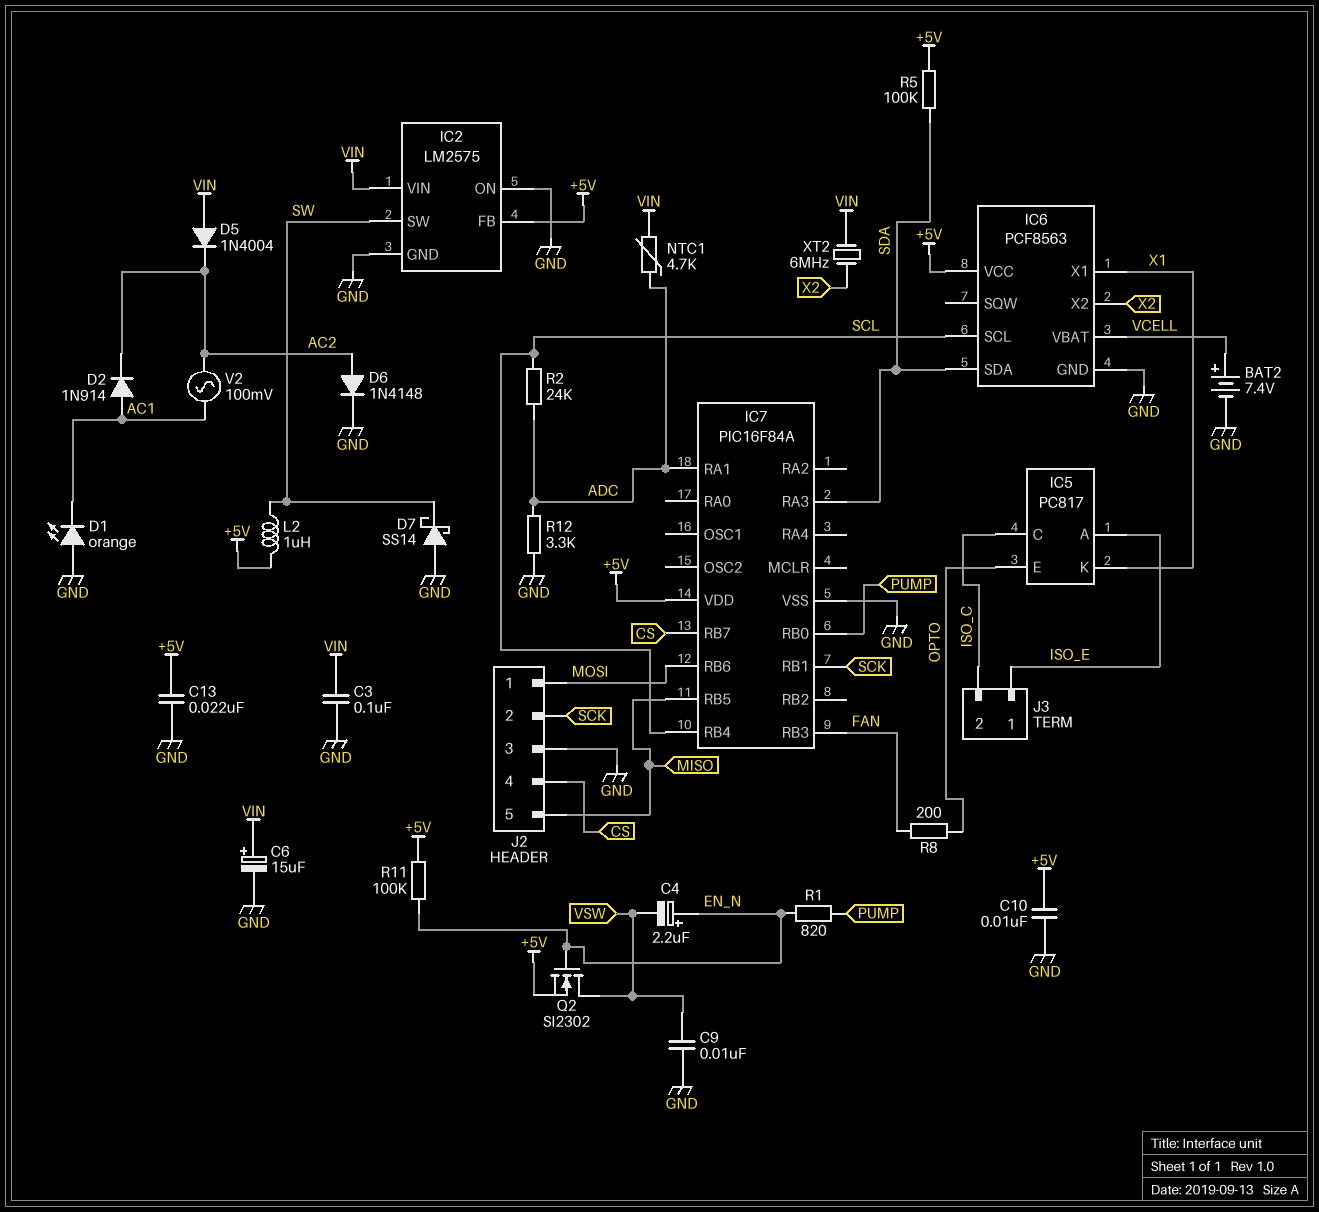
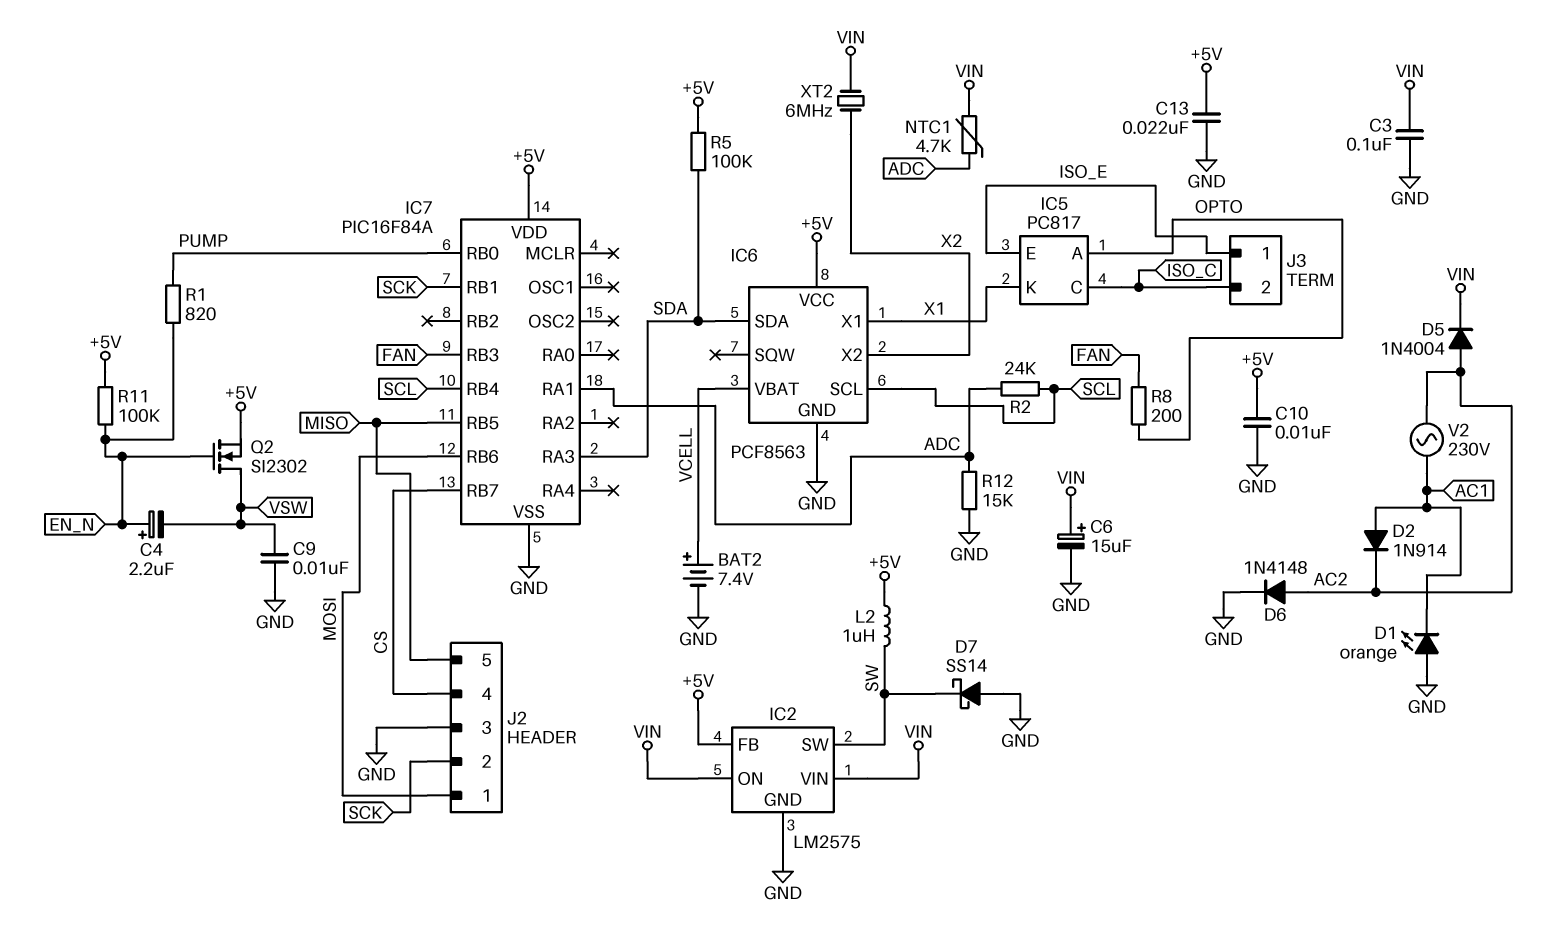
D5: diode 1N4004 (A VIN, K AC2) -> diode 1N4004 (A AC2, K VIN)
IC2 pin ON: GND -> VIN
IC5 pin A: ISO_E -> OPTO
IC5 pin E: OPTO -> ISO_E
R12: 3.3k (ADC, GND) -> 15k (ADC, GND)
V2: AC 100mV (AC1, AC2) -> AC 230V (AC1, AC2)

